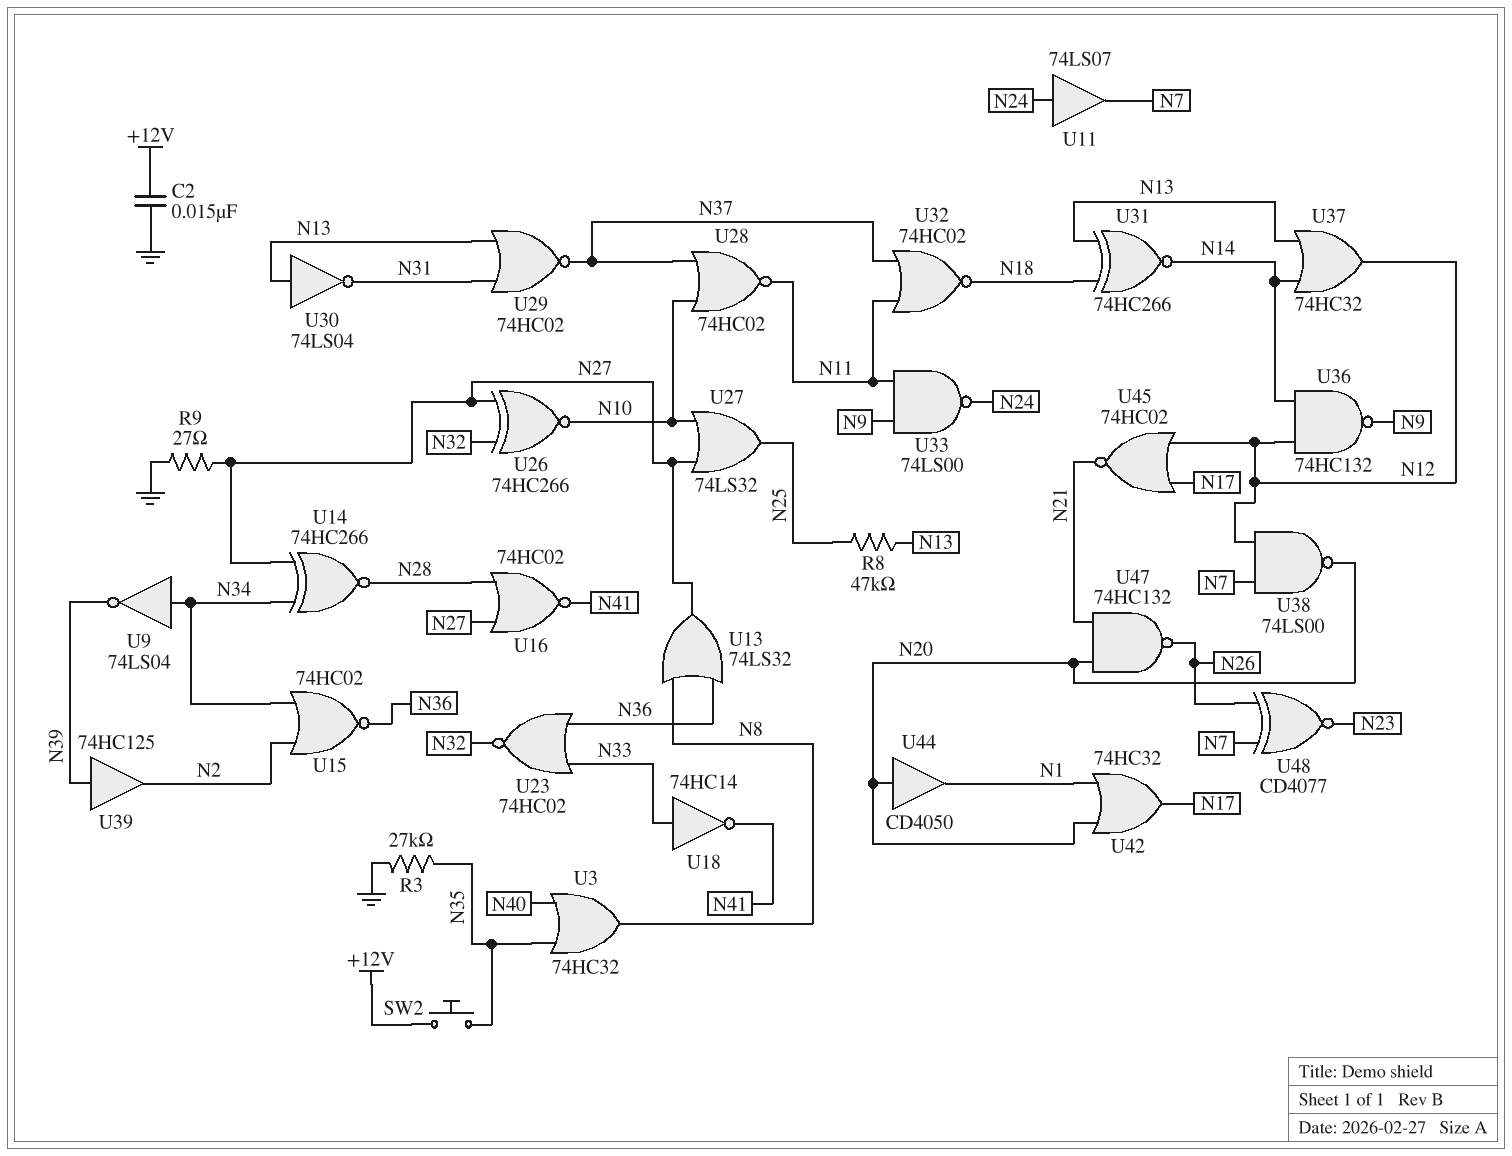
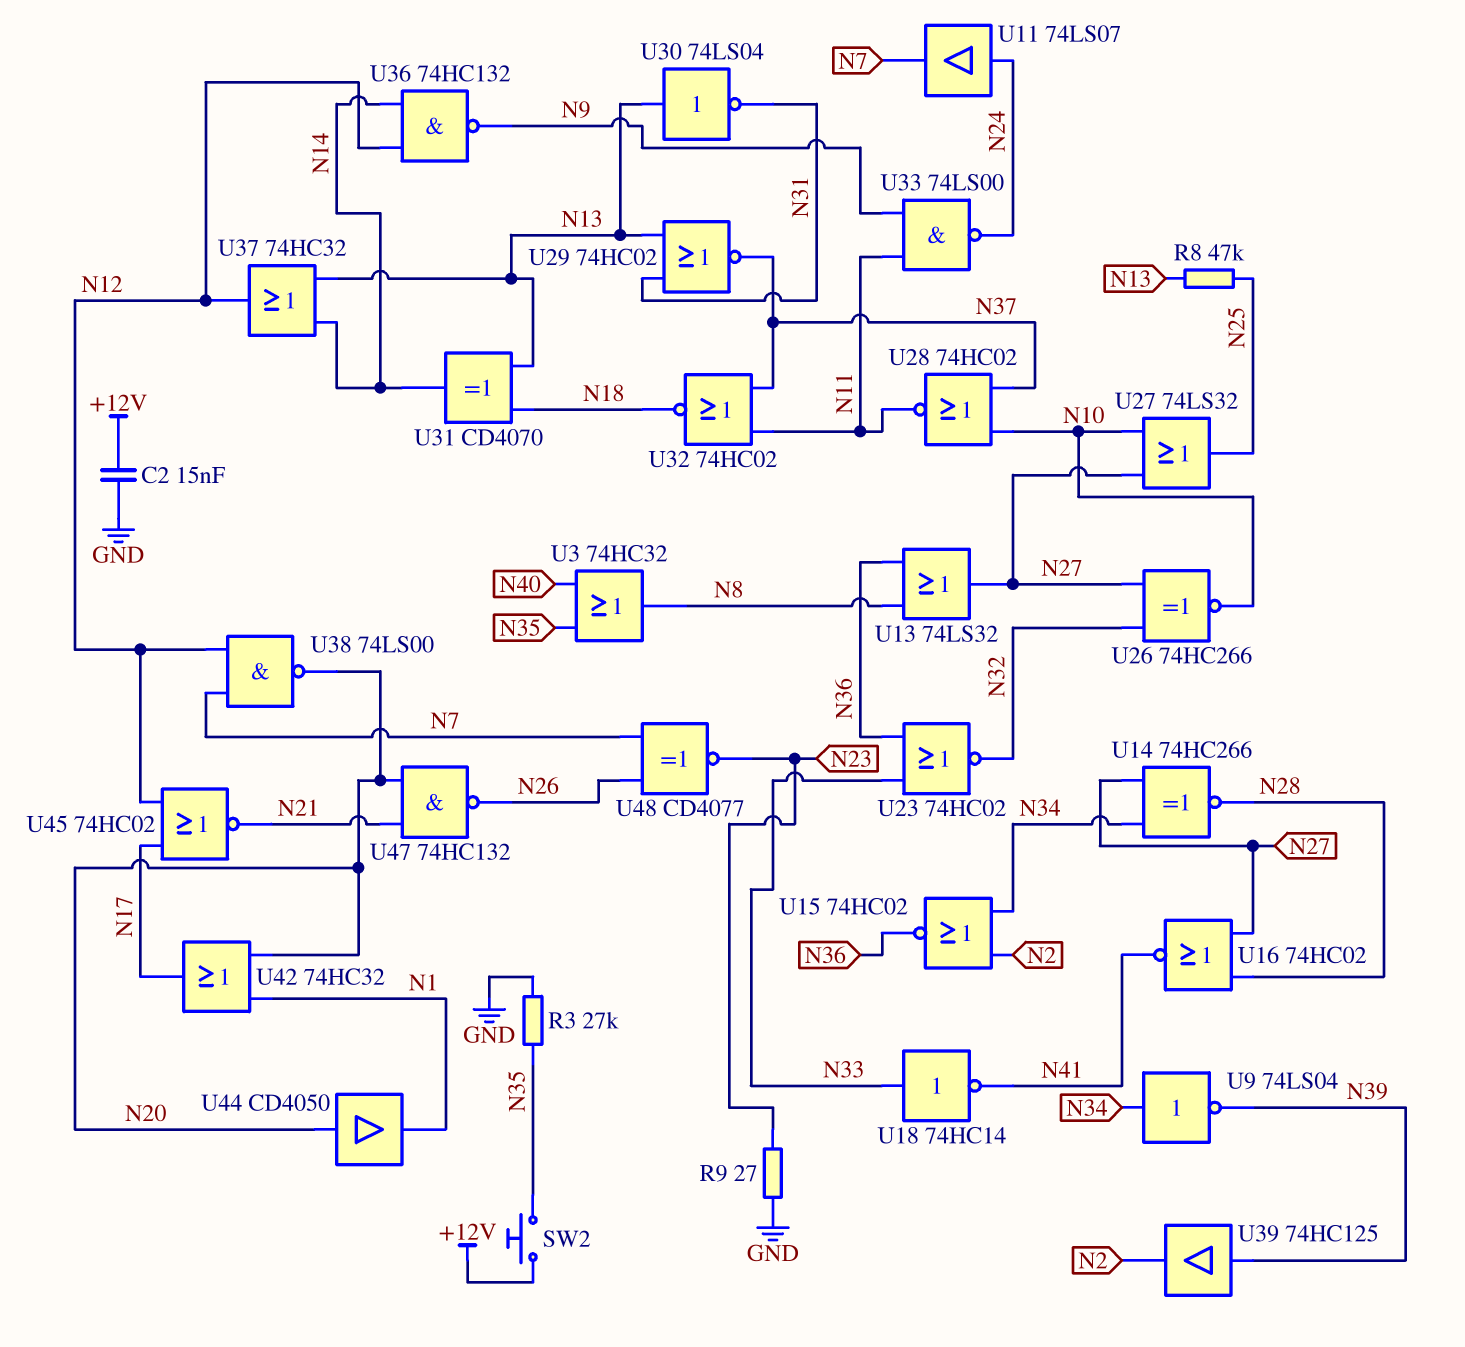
R9: 27 (GND, N27) -> 27 (GND, N23)
U31: XNOR 74HC266 (in N13, in N18, out N14) -> XOR CD4070 (in N13, in N18, out N14)

